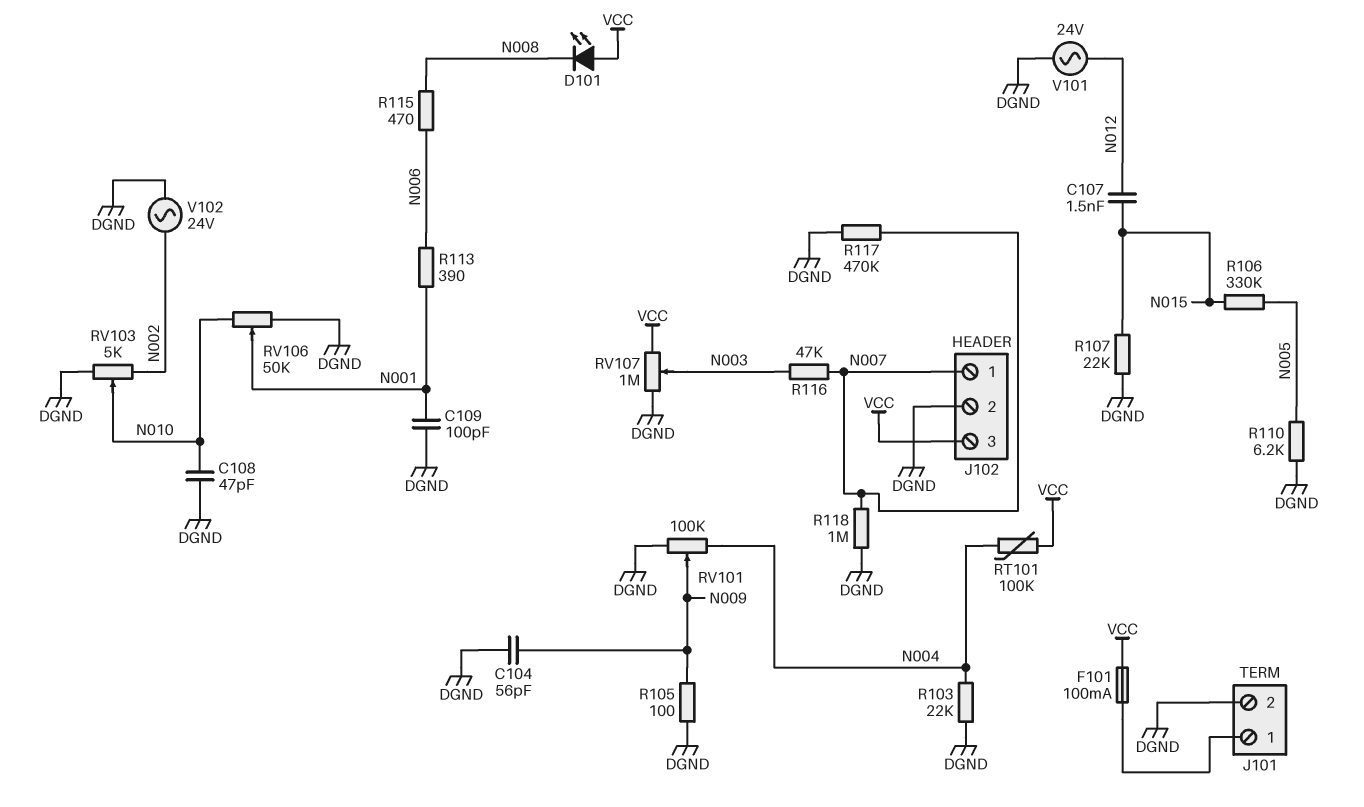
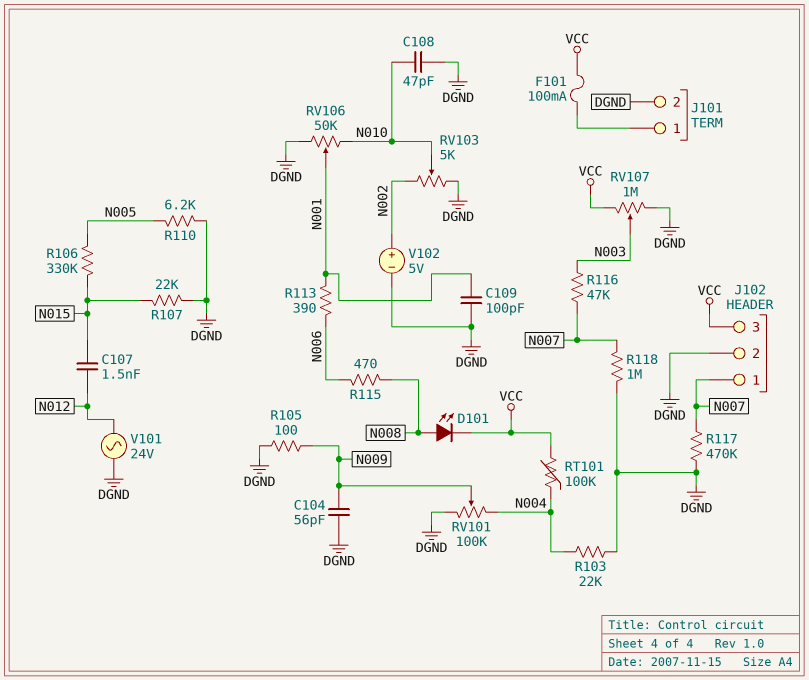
D101: LED (A VCC, K N008) -> LED (A N008, K VCC)
V102: AC 24V (DGND, N002) -> 5V (plus N002, minus DGND)

